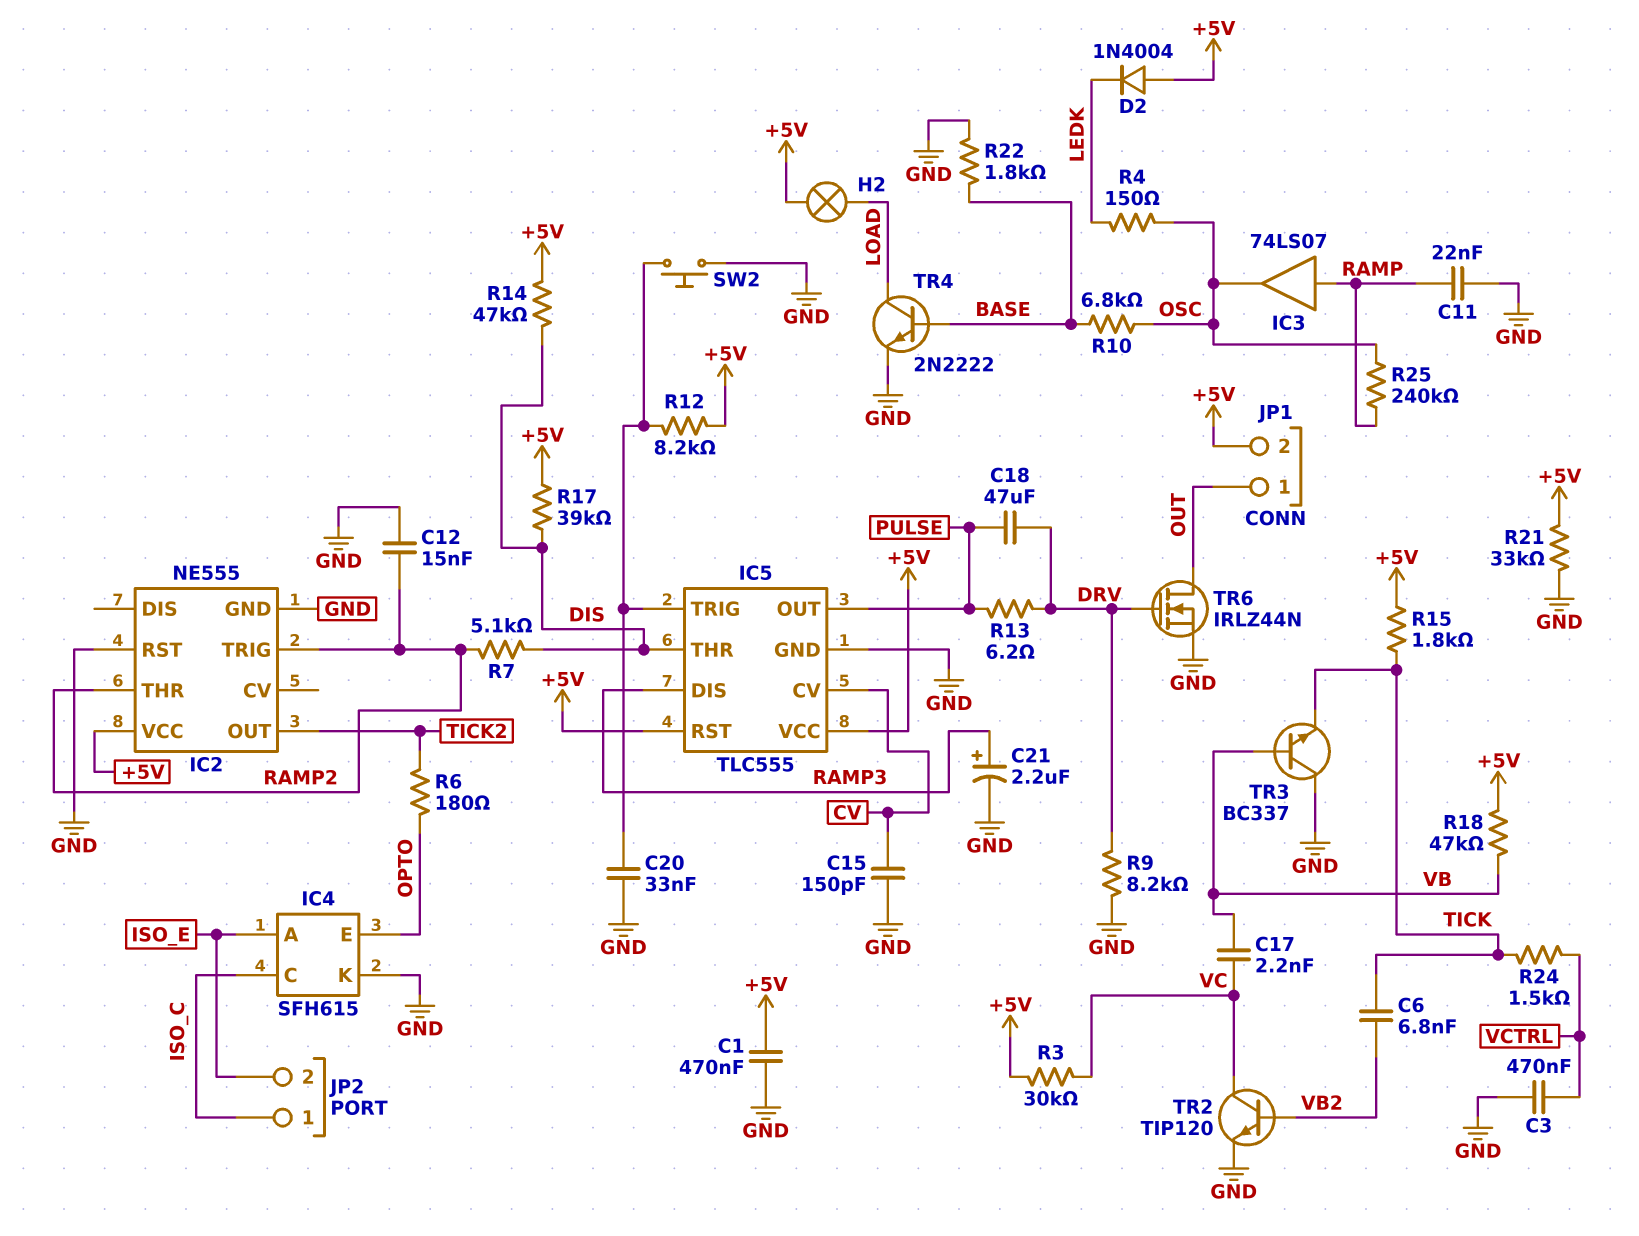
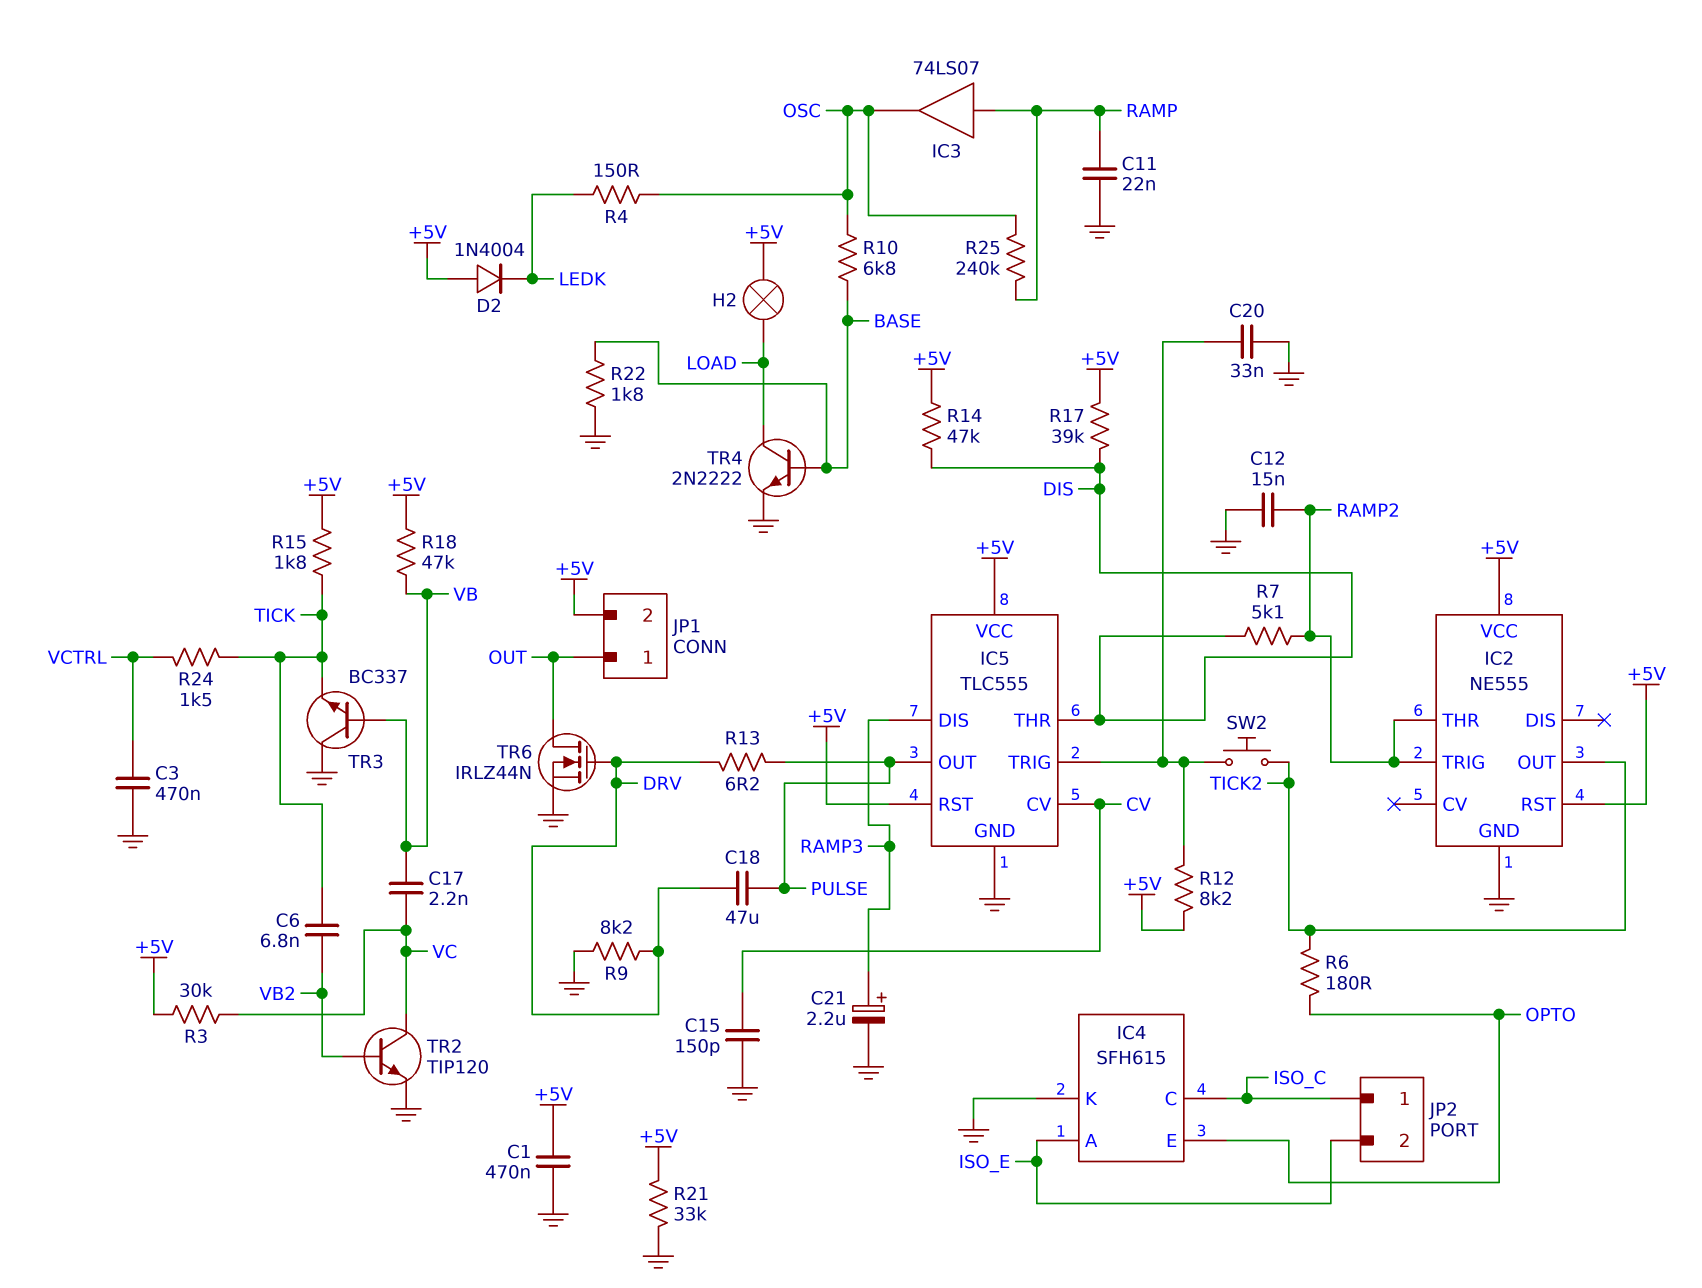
IC2 pin RST: GND -> +5V
SW2: button (GND, IC5/TRIG) -> button (IC5/TRIG, TICK2)

